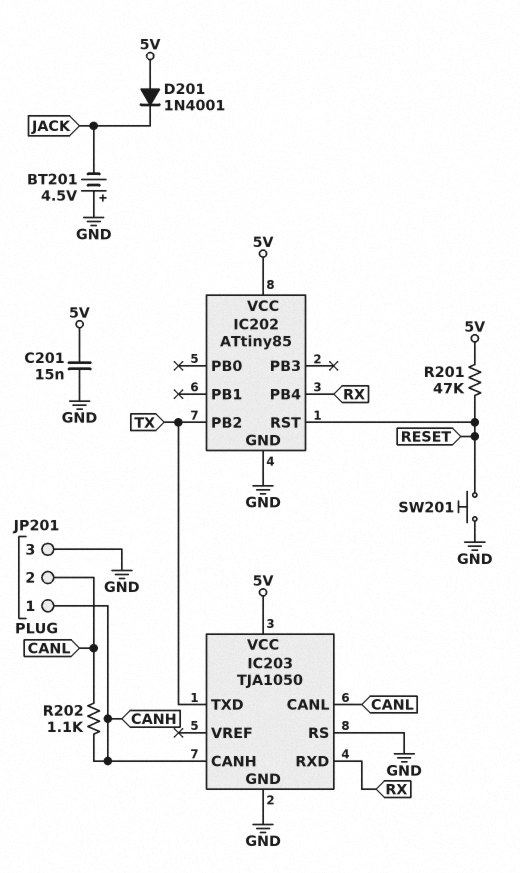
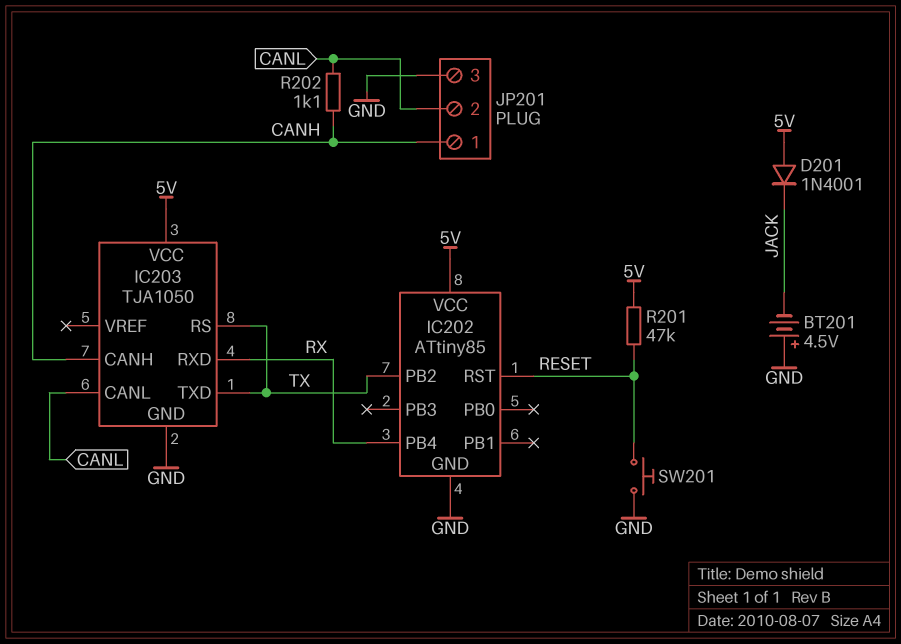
C201: 15nF (5V, GND) -> none
IC203 pin RS: GND -> TX

